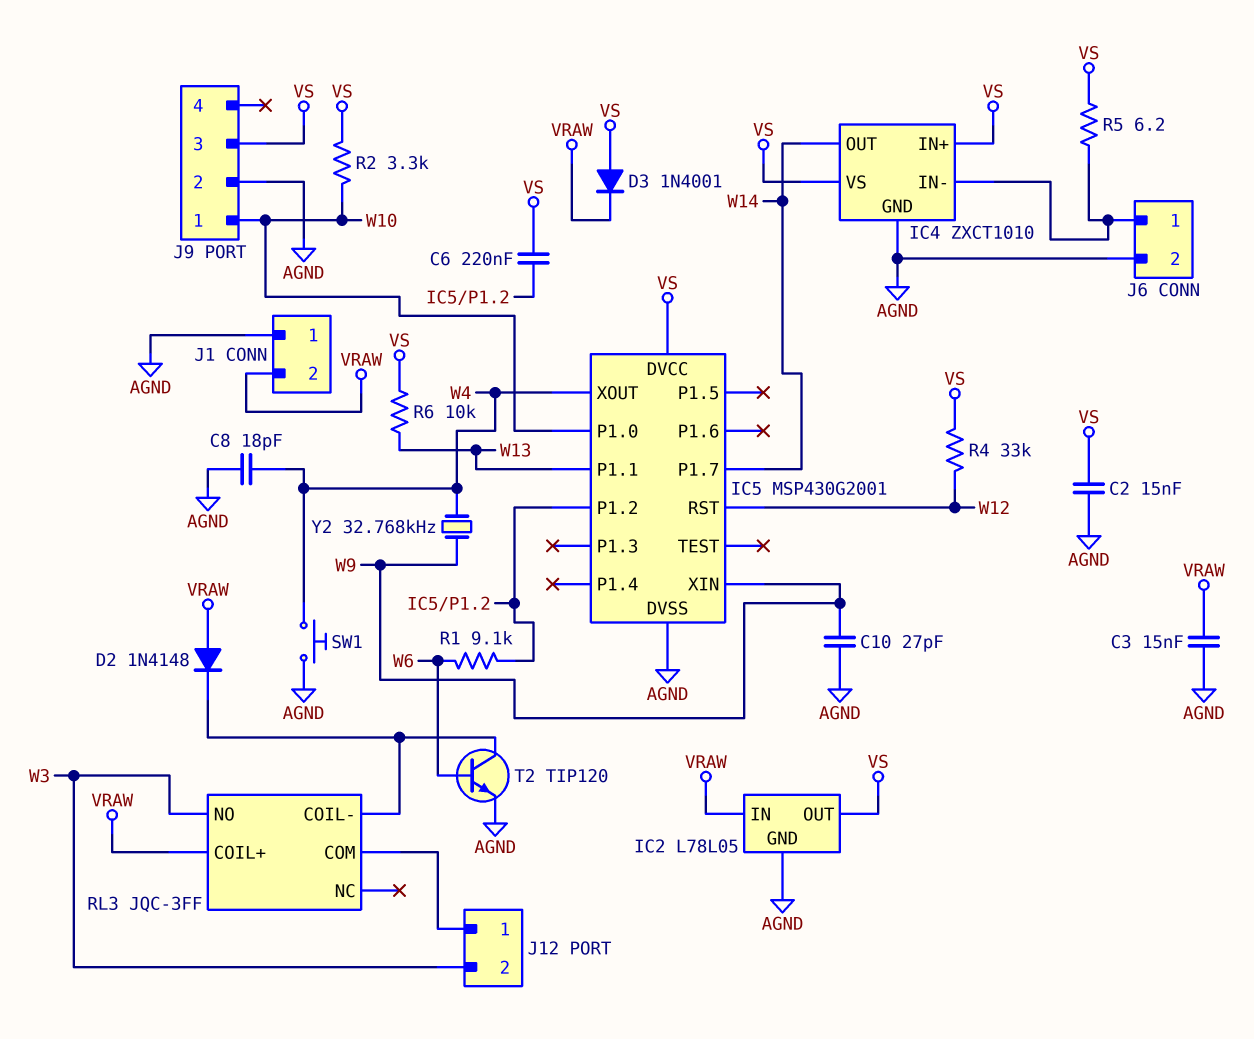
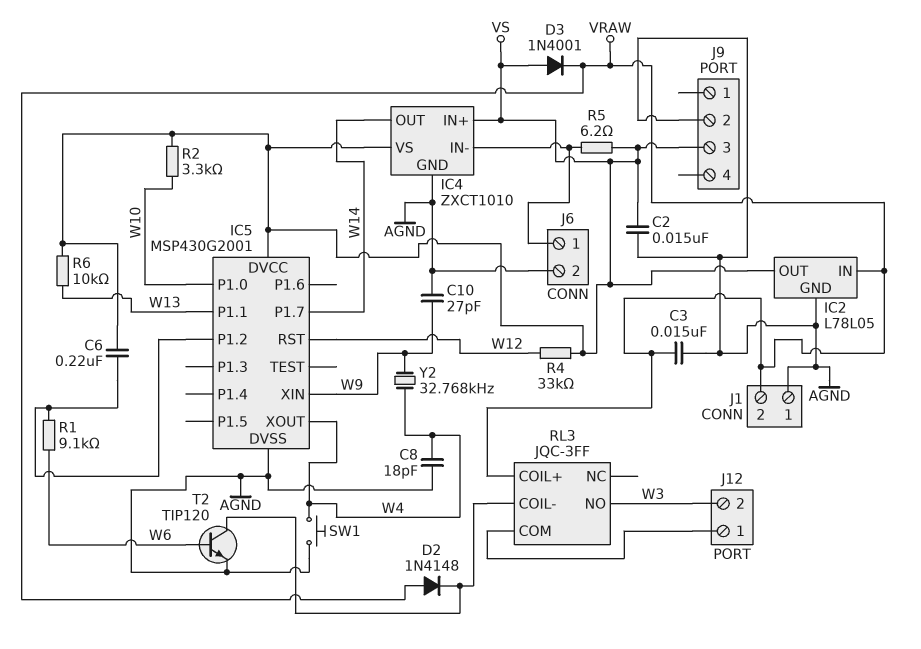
J9 pin 1: W10 -> none

